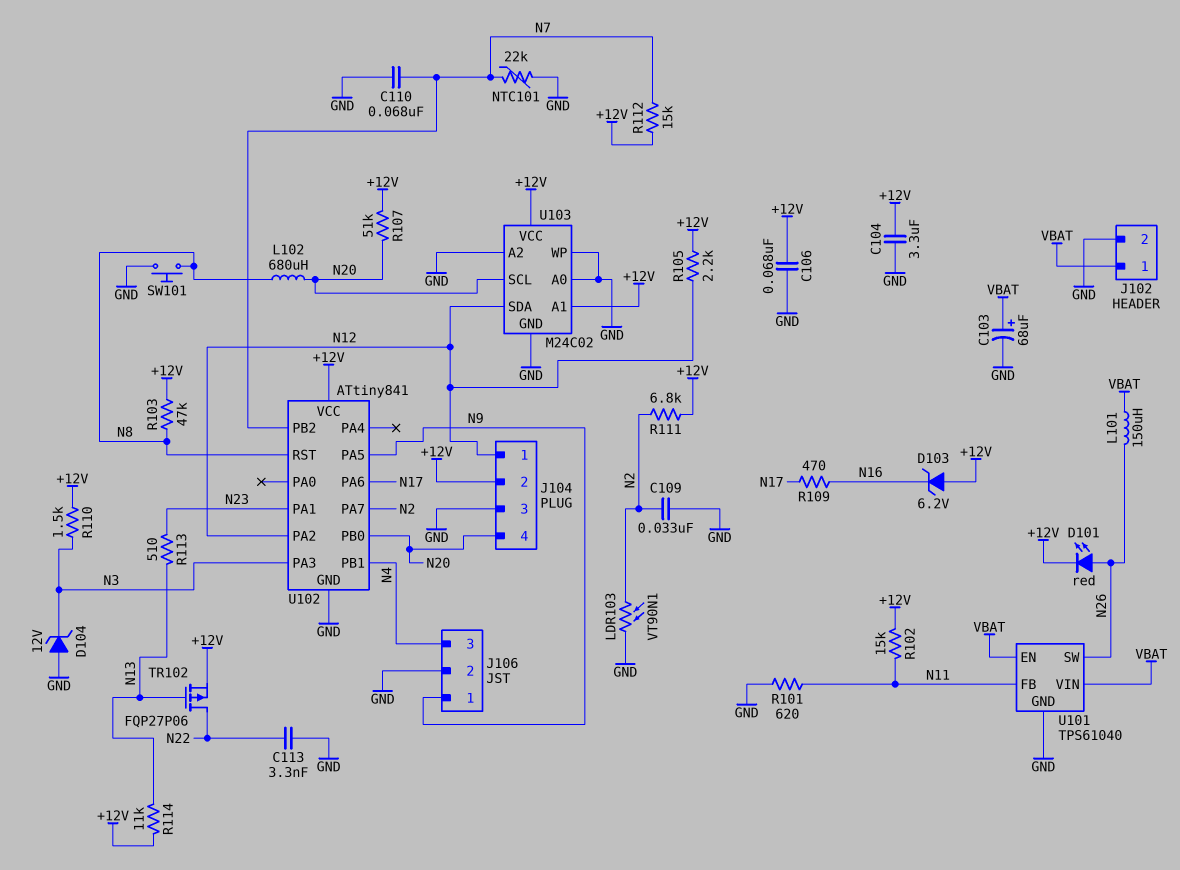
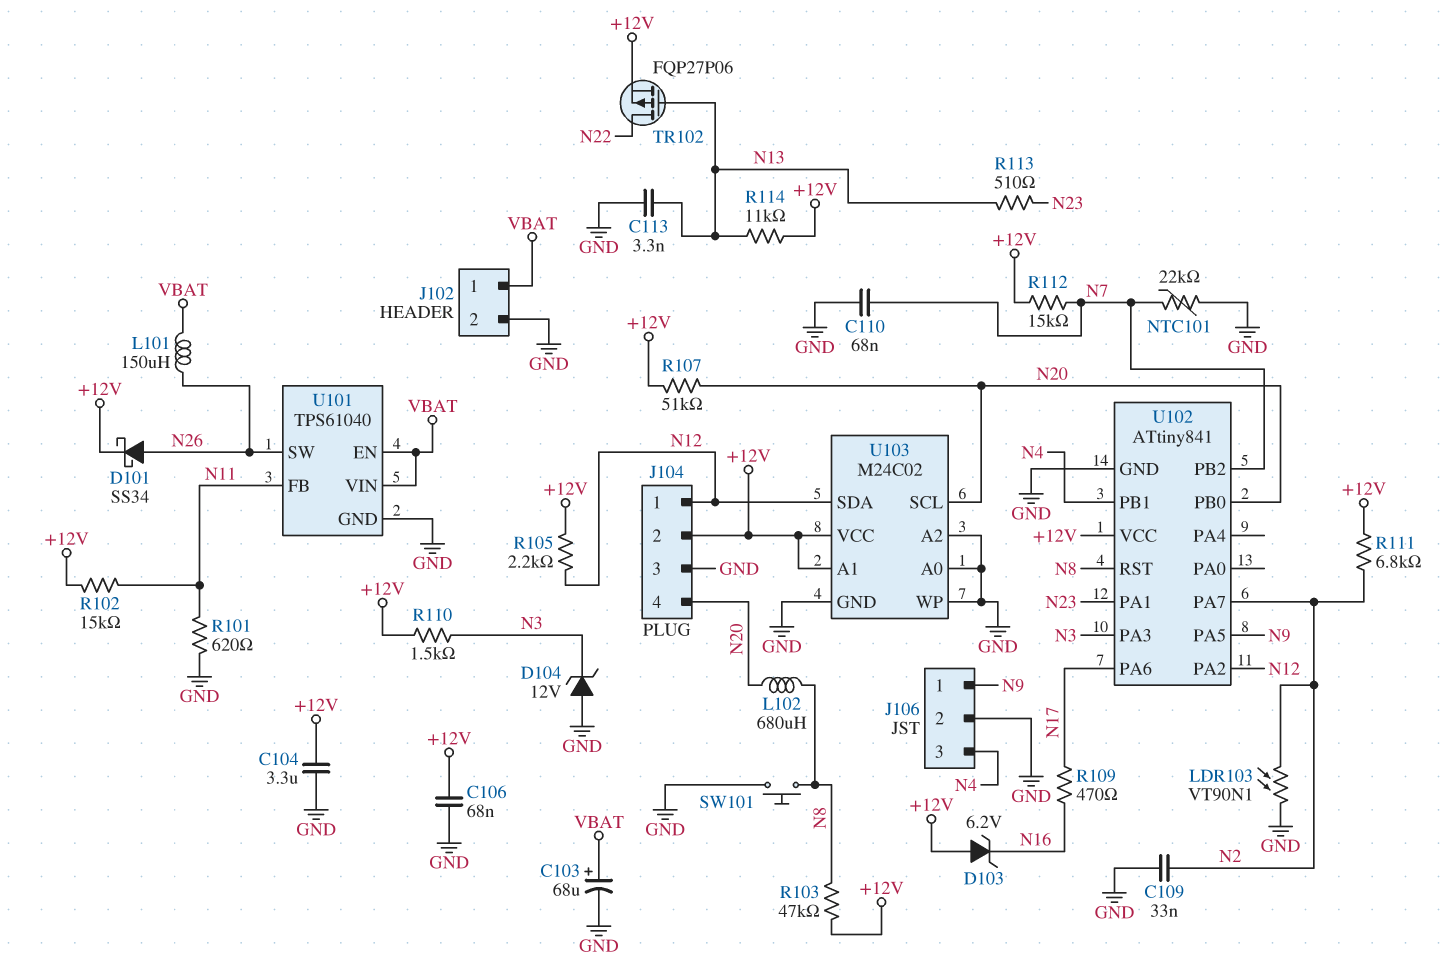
C113: 3.3nF (GND, N22) -> 3.3nF (GND, N13)
D101: LED red (A N26, K +12V) -> schottky SS34 (A N26, K +12V)

